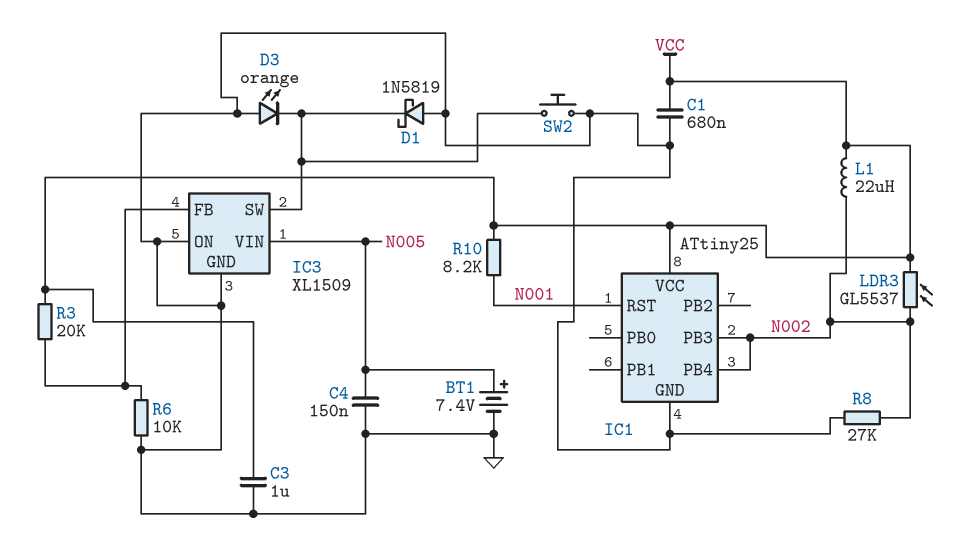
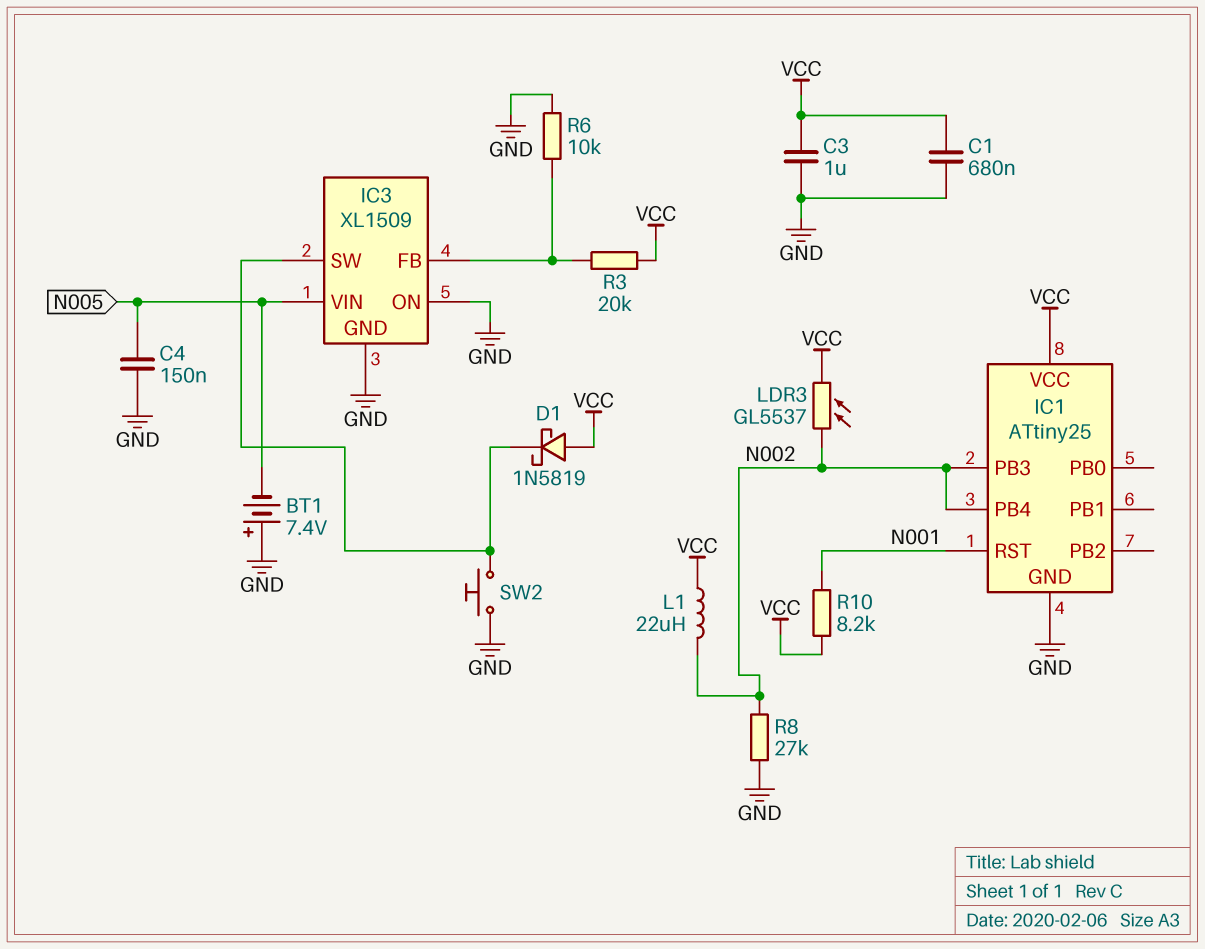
BT1: 7.4V (plus N005, minus GND) -> 7.4V (plus GND, minus N005)
D1: schottky 1N5819 (A GND, K IC3/SW) -> schottky 1N5819 (A VCC, K IC3/SW)
D3: LED orange (A GND, K IC3/SW) -> none

